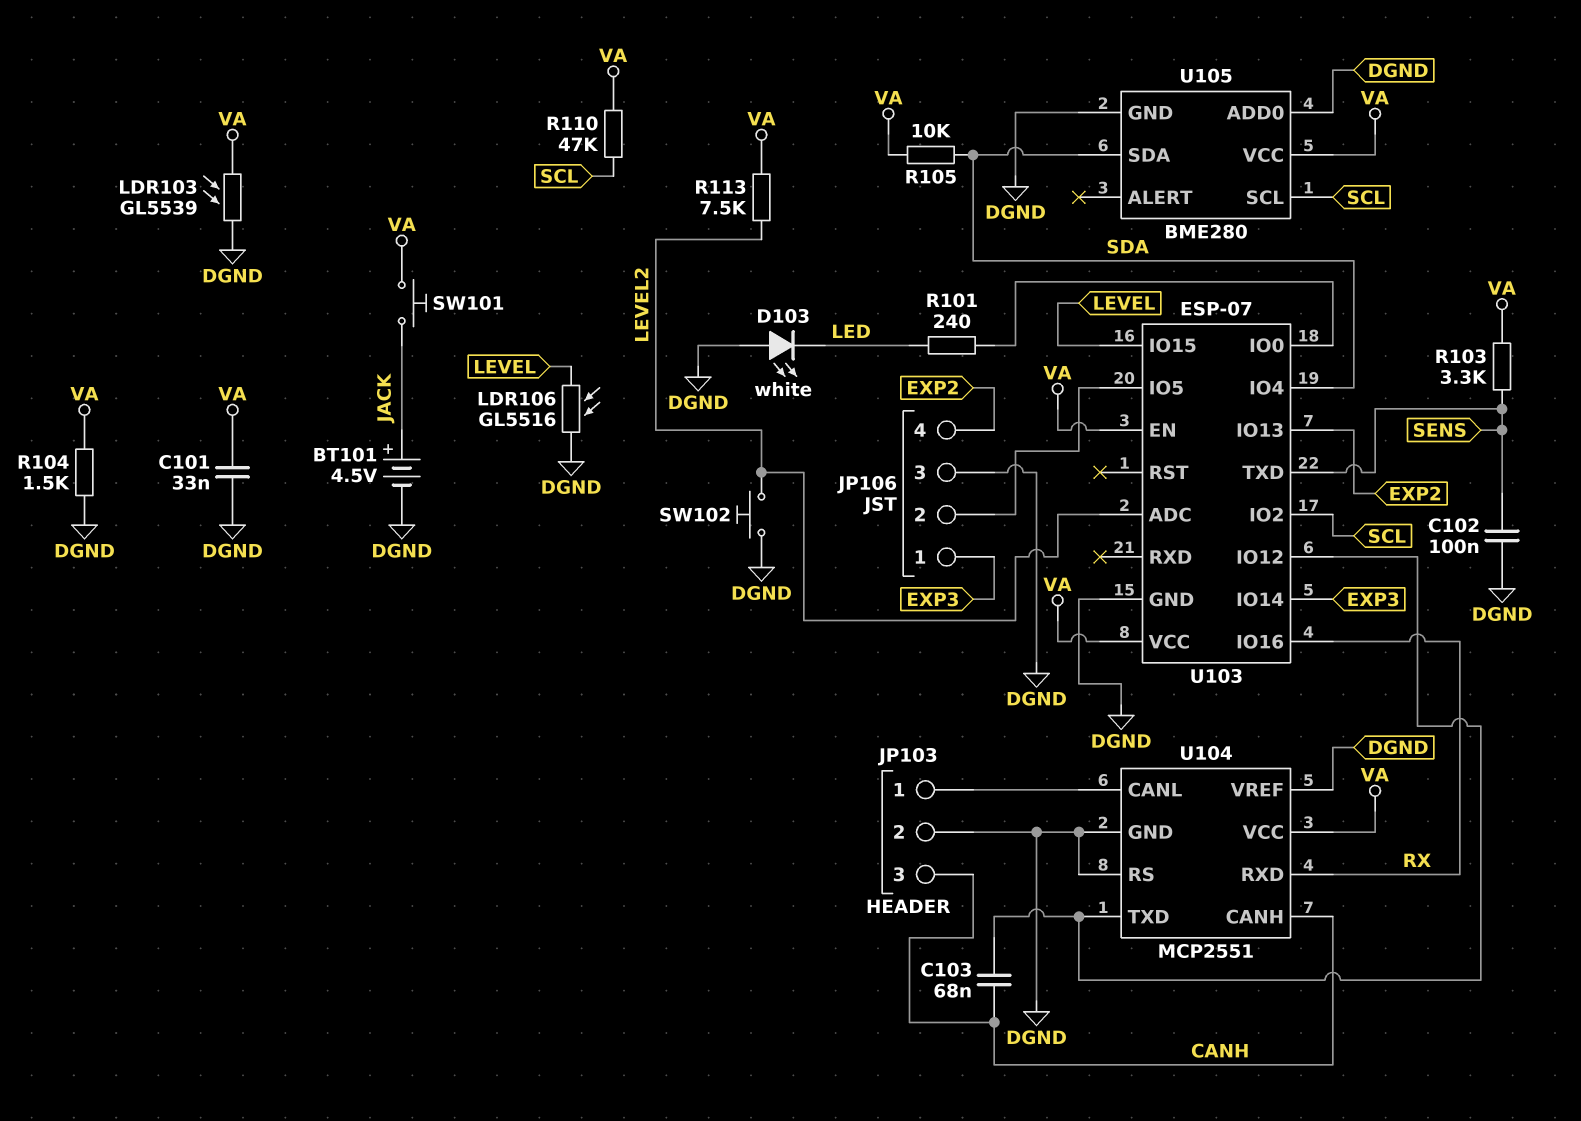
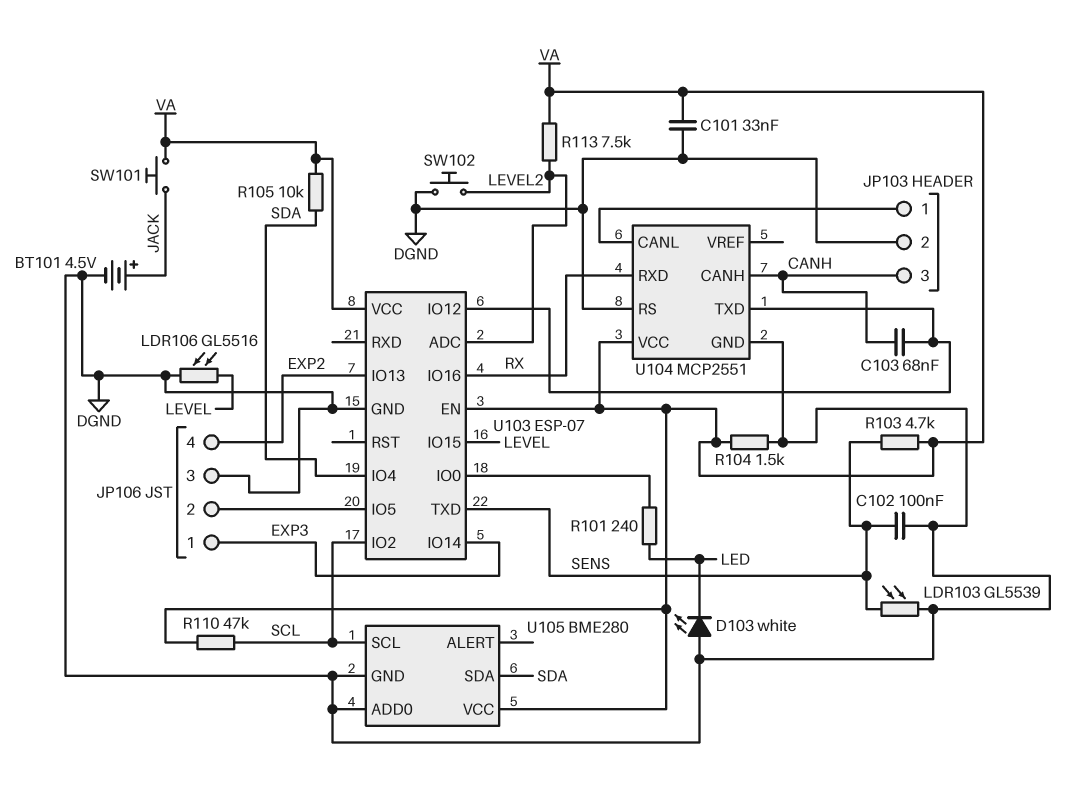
LDR103: GL5539 (DGND, VA) -> GL5539 (DGND, SENS)
R103: 3.3k (SENS, VA) -> 4.7k (SENS, VA)
U104 pin VREF: DGND -> none

